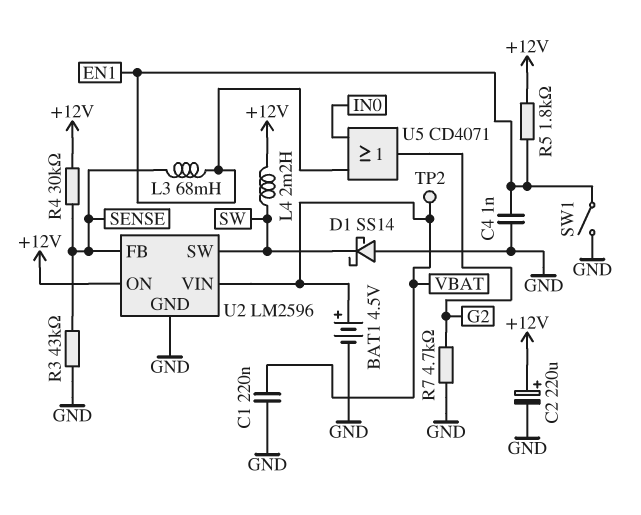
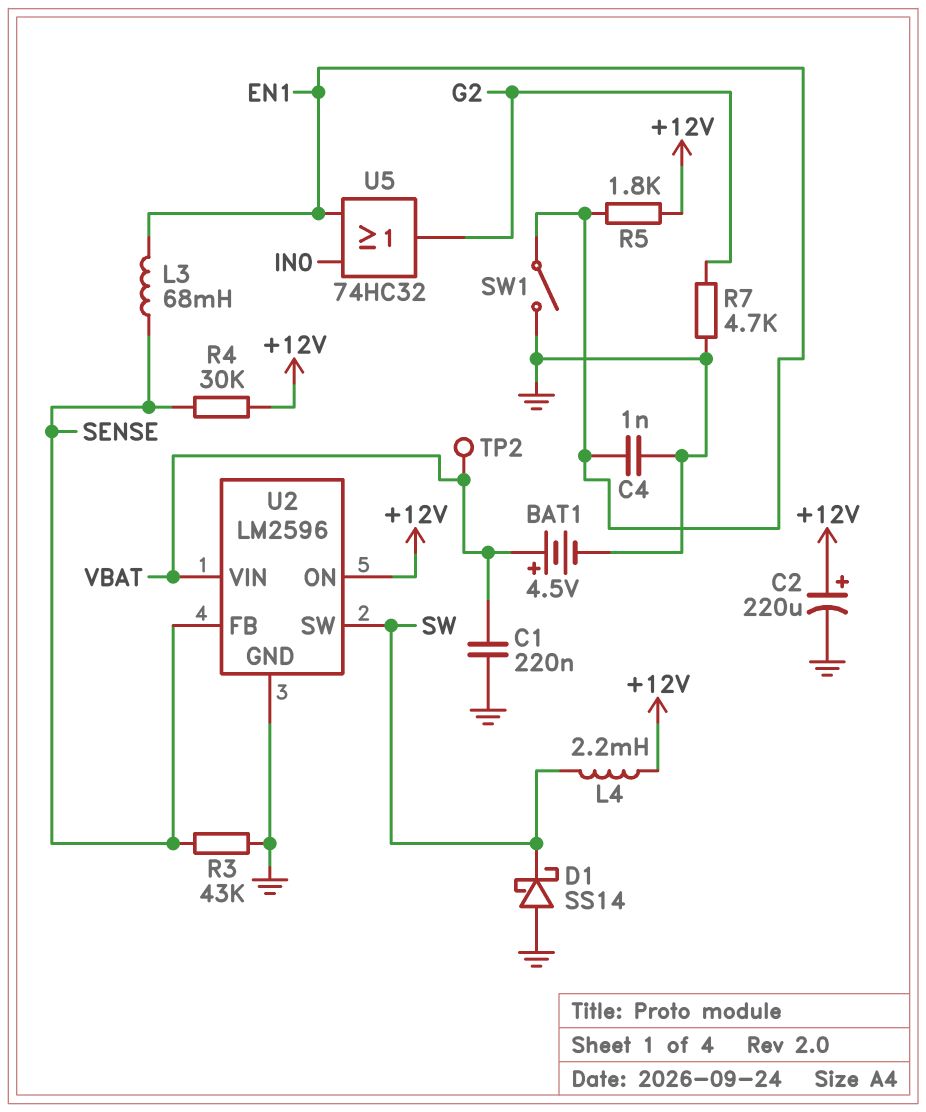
U5: OR CD4071 (in EN1, in IN0, out G2) -> OR 74HC32 (in EN1, in IN0, out G2)

